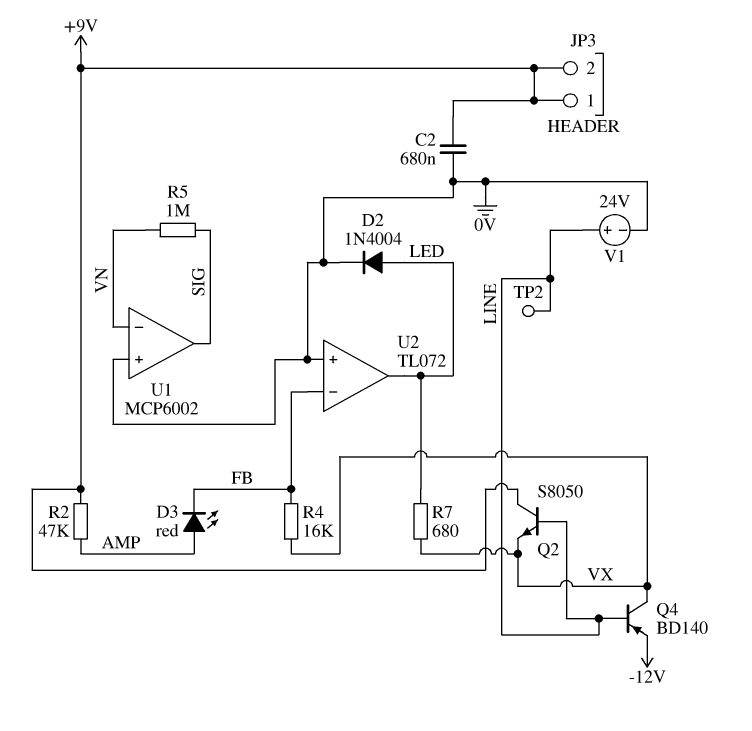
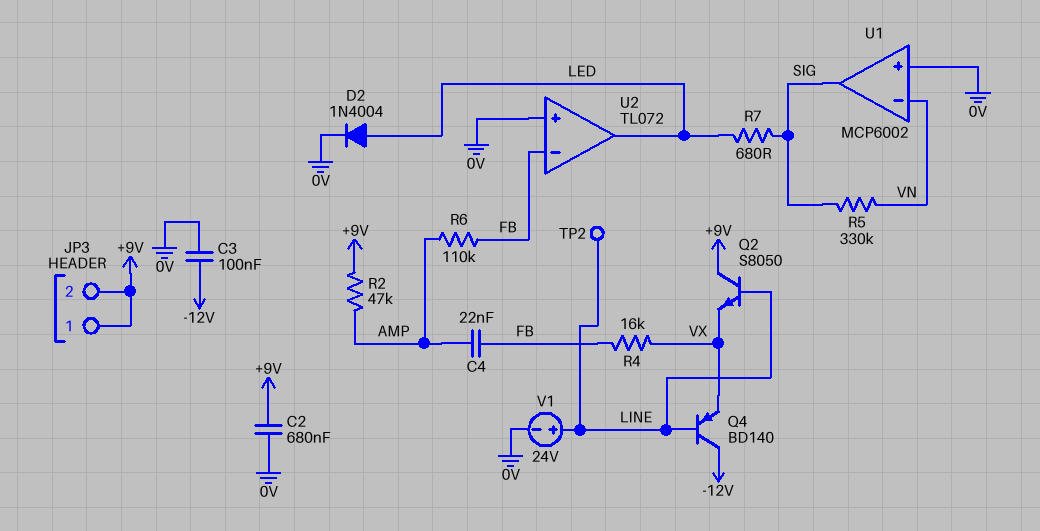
C3: none -> 100nF (-12V, 0V)
C4: none -> 22nF (AMP, FB)
D3: LED red (A AMP, K FB) -> none
Q4: PNP BD140 (B LINE, C VX, E -12V) -> PNP BD140 (B LINE, C -12V, E VX)
R5: 1M (SIG, VN) -> 330k (SIG, VN)
R6: none -> 110k (AMP, FB)
R7: 680 (LED, VX) -> 680 (LED, SIG)

